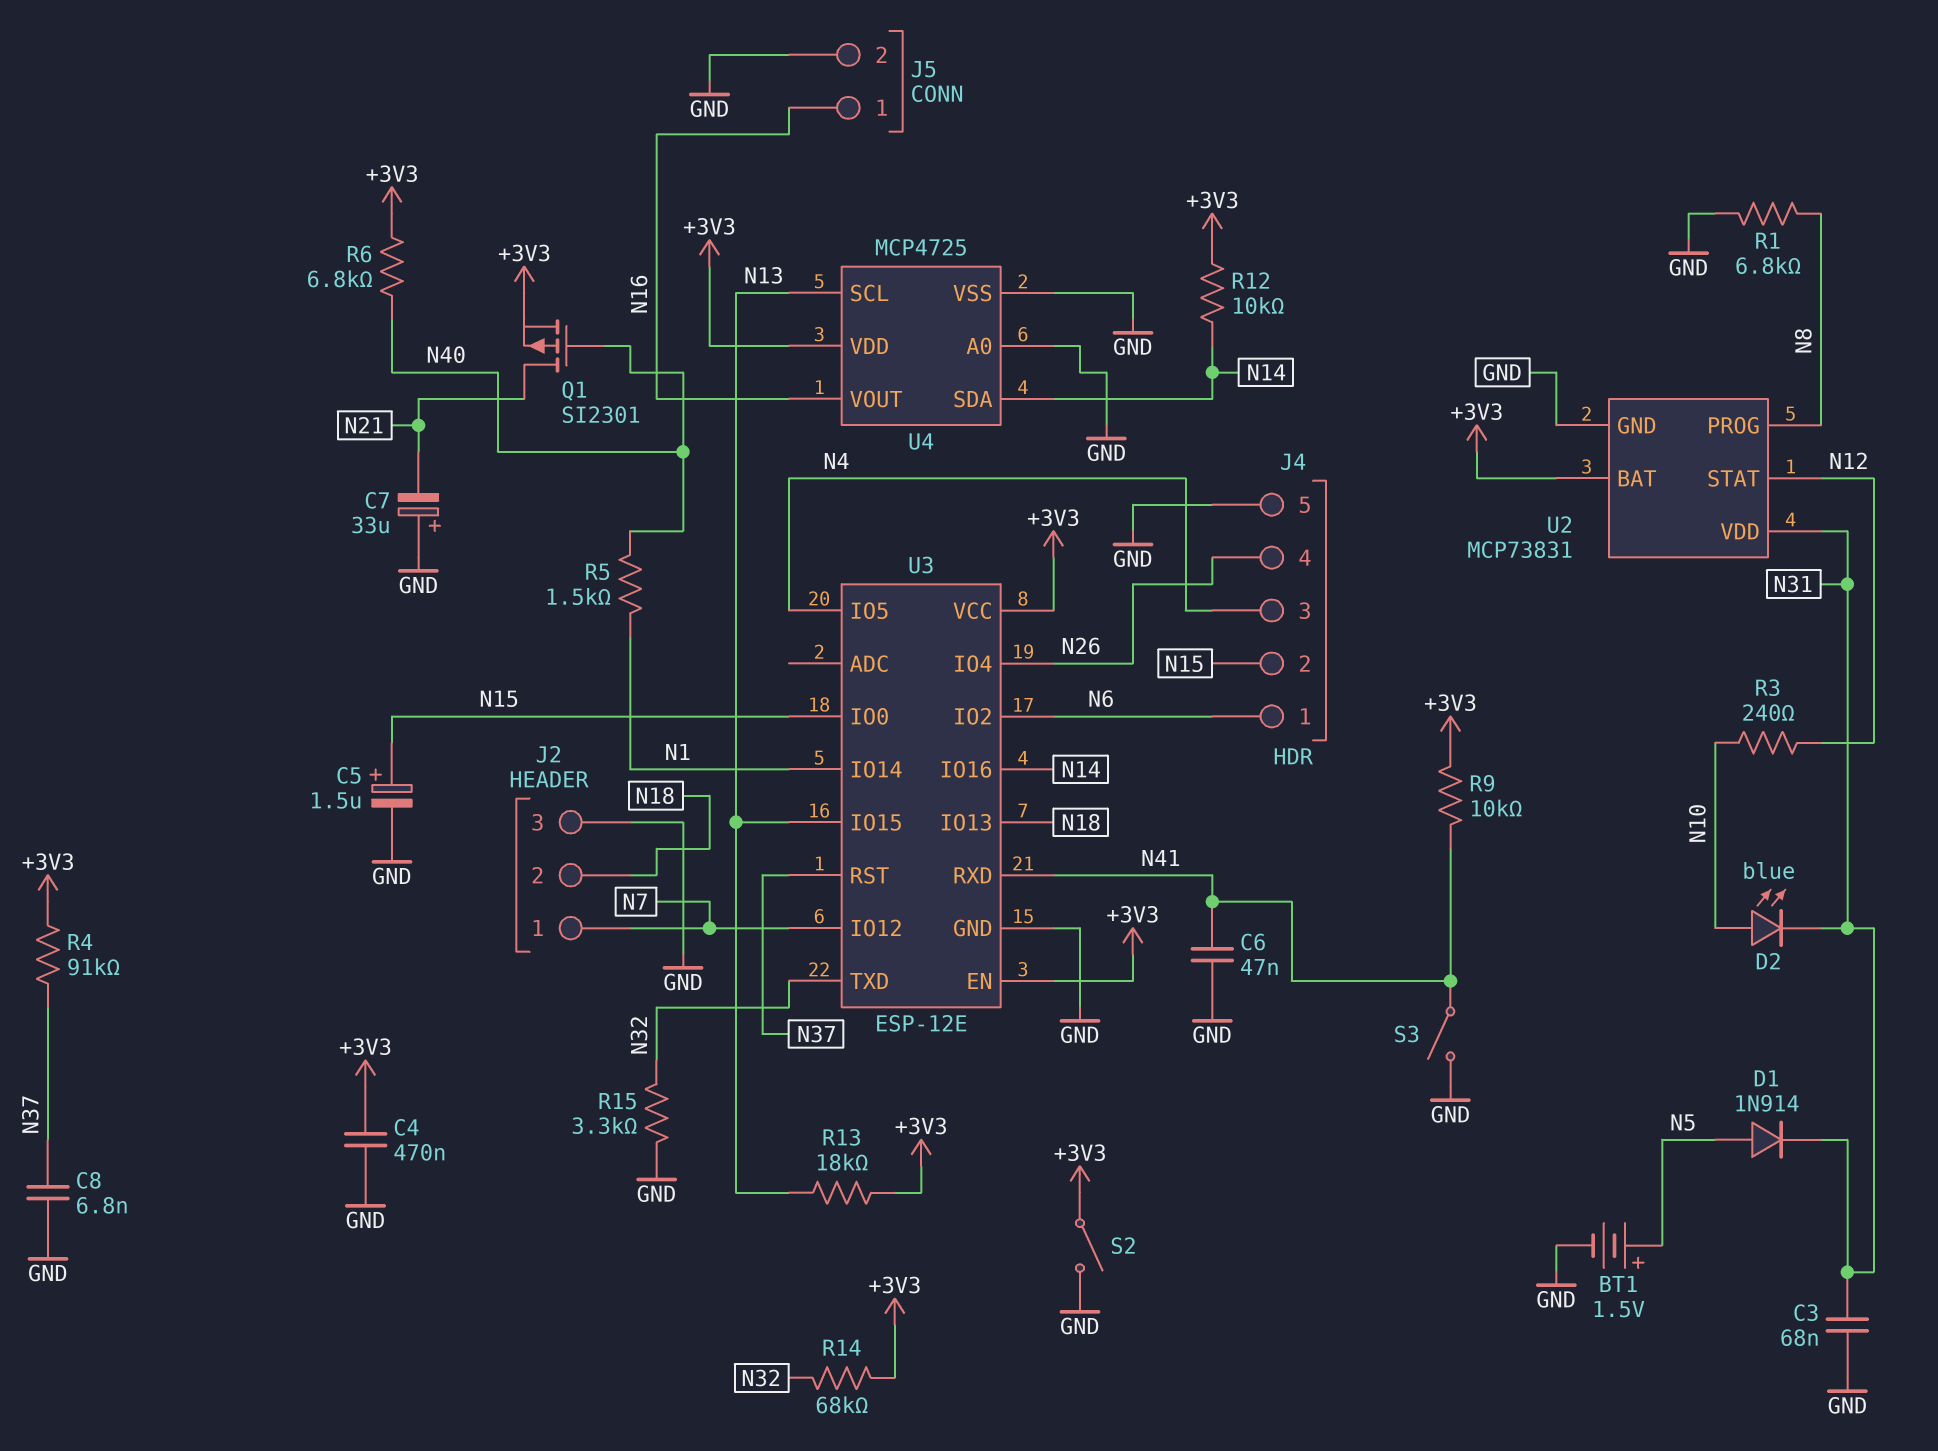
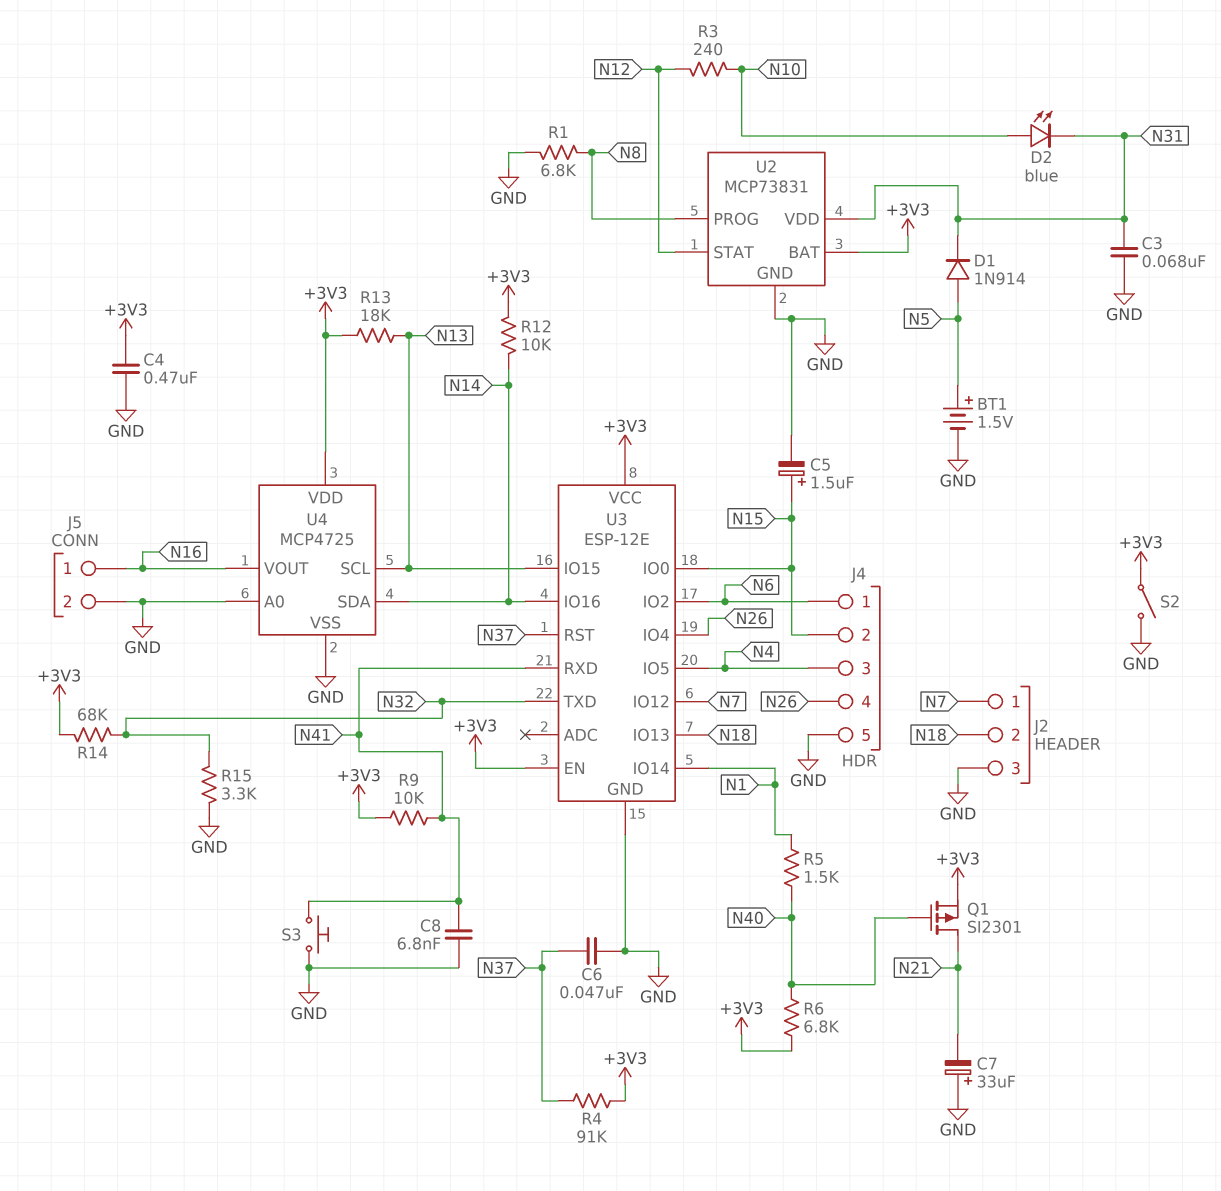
C6: 47nF (GND, N41) -> 47nF (GND, N37)
C8: 6.8nF (GND, N37) -> 6.8nF (GND, N41)
S3: switch (GND, N41) -> button (GND, N41)

